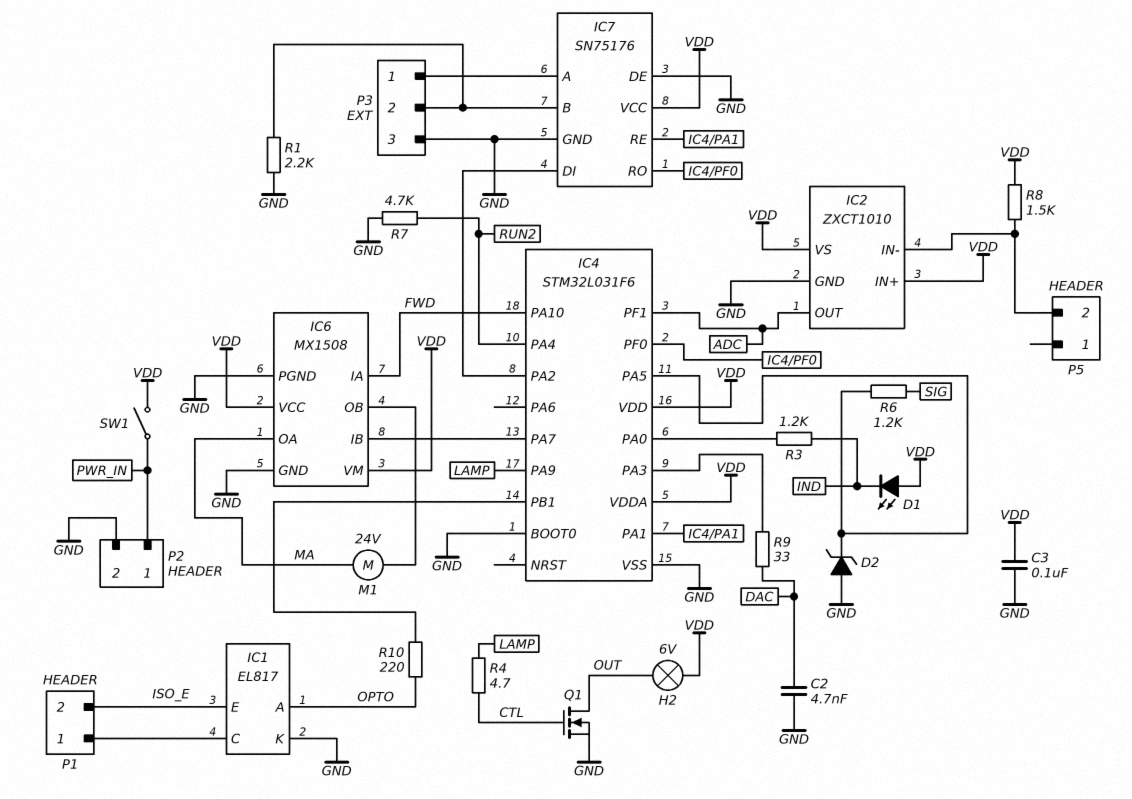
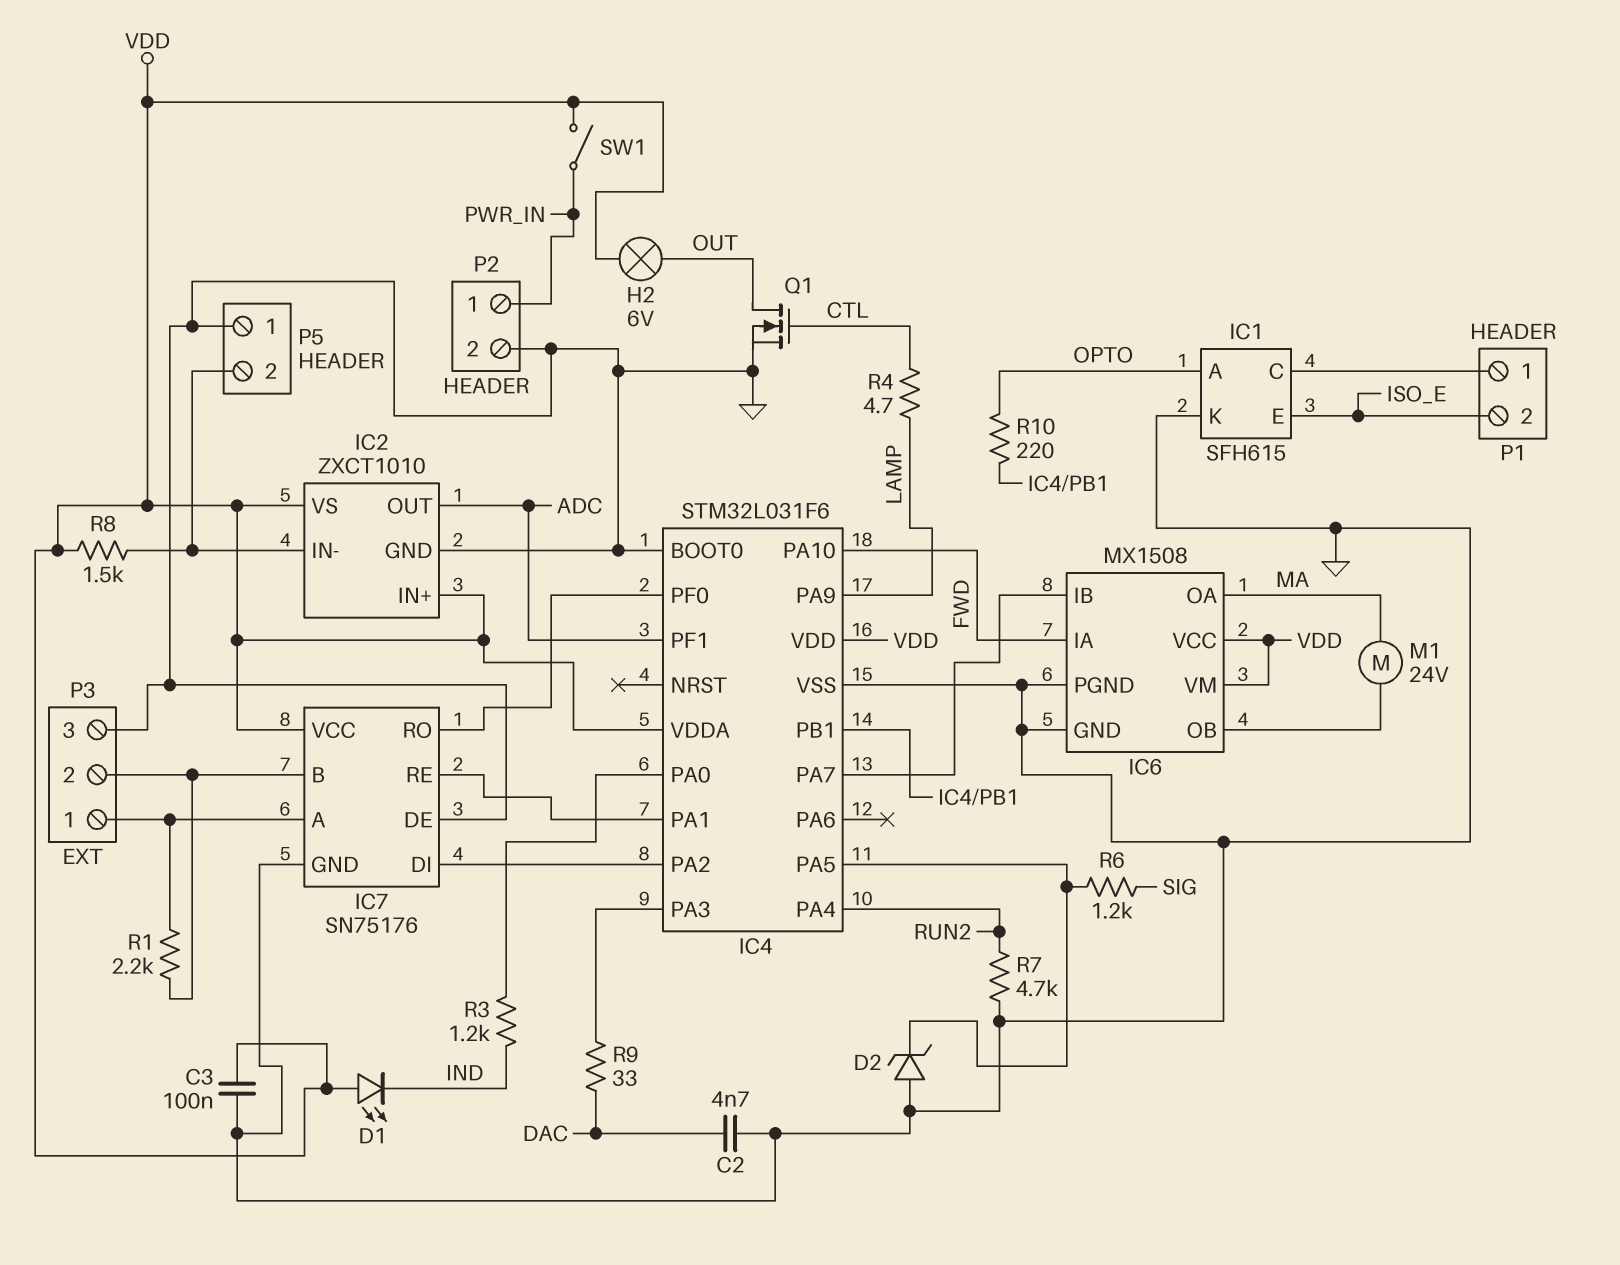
IC1: EL817 -> SFH615
P5 pin 1: none -> GND
R1: 2.2k (GND, IC7/B) -> 2.2k (IC7/A, IC7/B)

